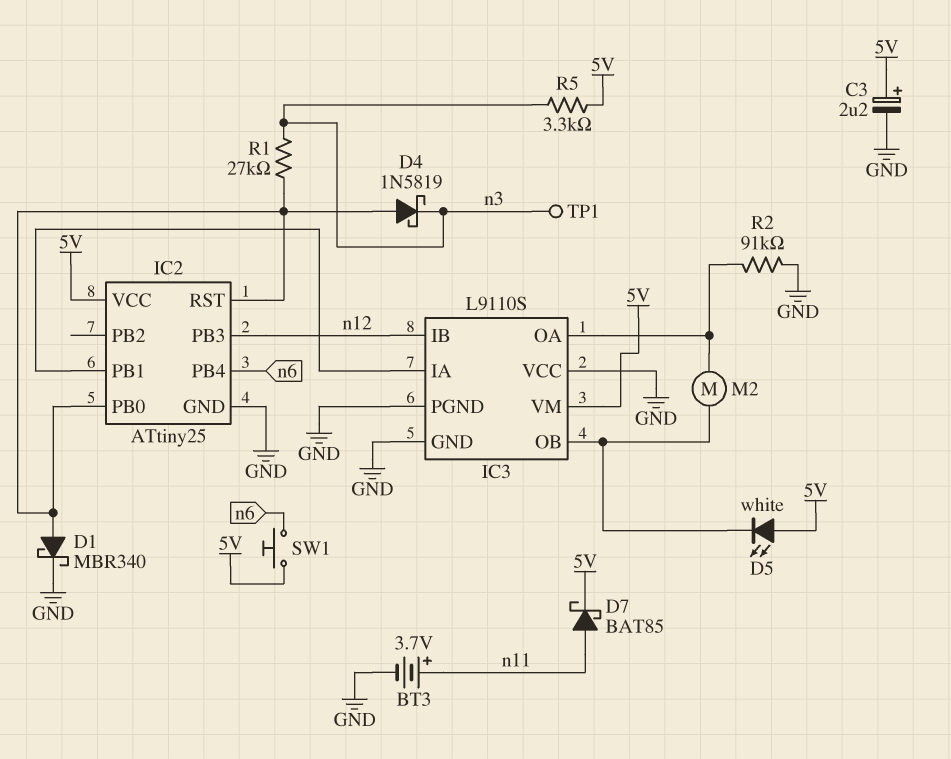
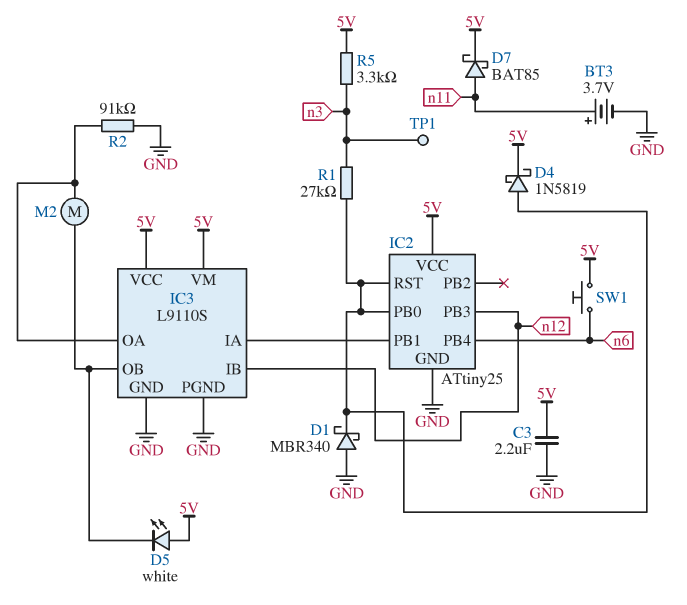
C3: 2.2uF (plus 5V, minus GND) -> 2.2uF (5V, GND)
D1: schottky MBR340 (A IC2/PB0, K GND) -> schottky MBR340 (A GND, K IC2/PB0)
D4: schottky 1N5819 (A IC2/PB0, K n3) -> schottky 1N5819 (A IC2/PB0, K 5V)
IC3 pin VCC: GND -> 5V

